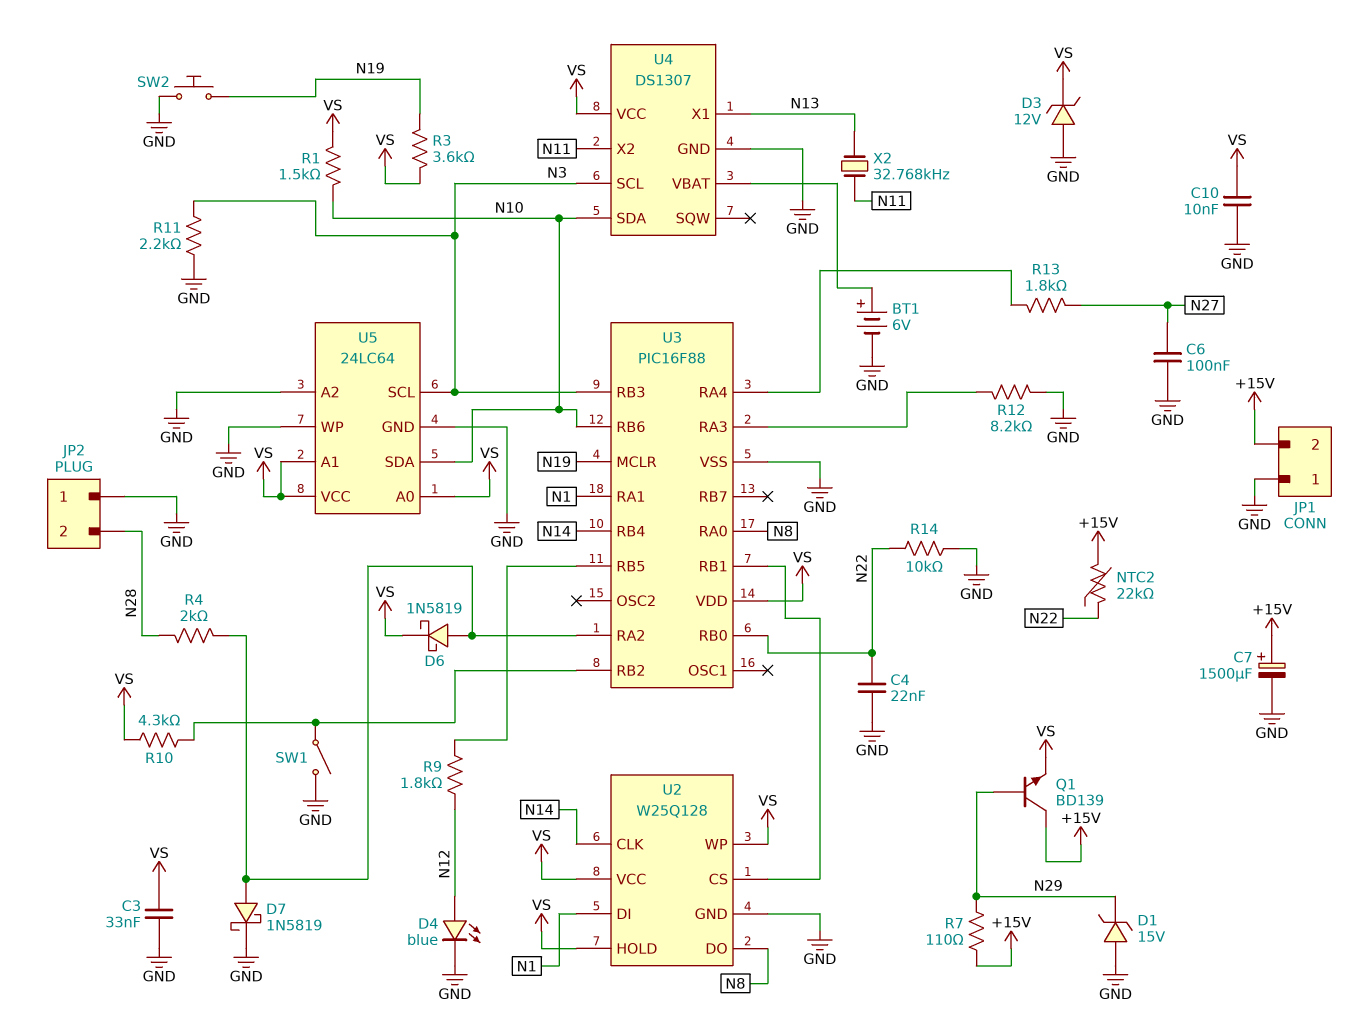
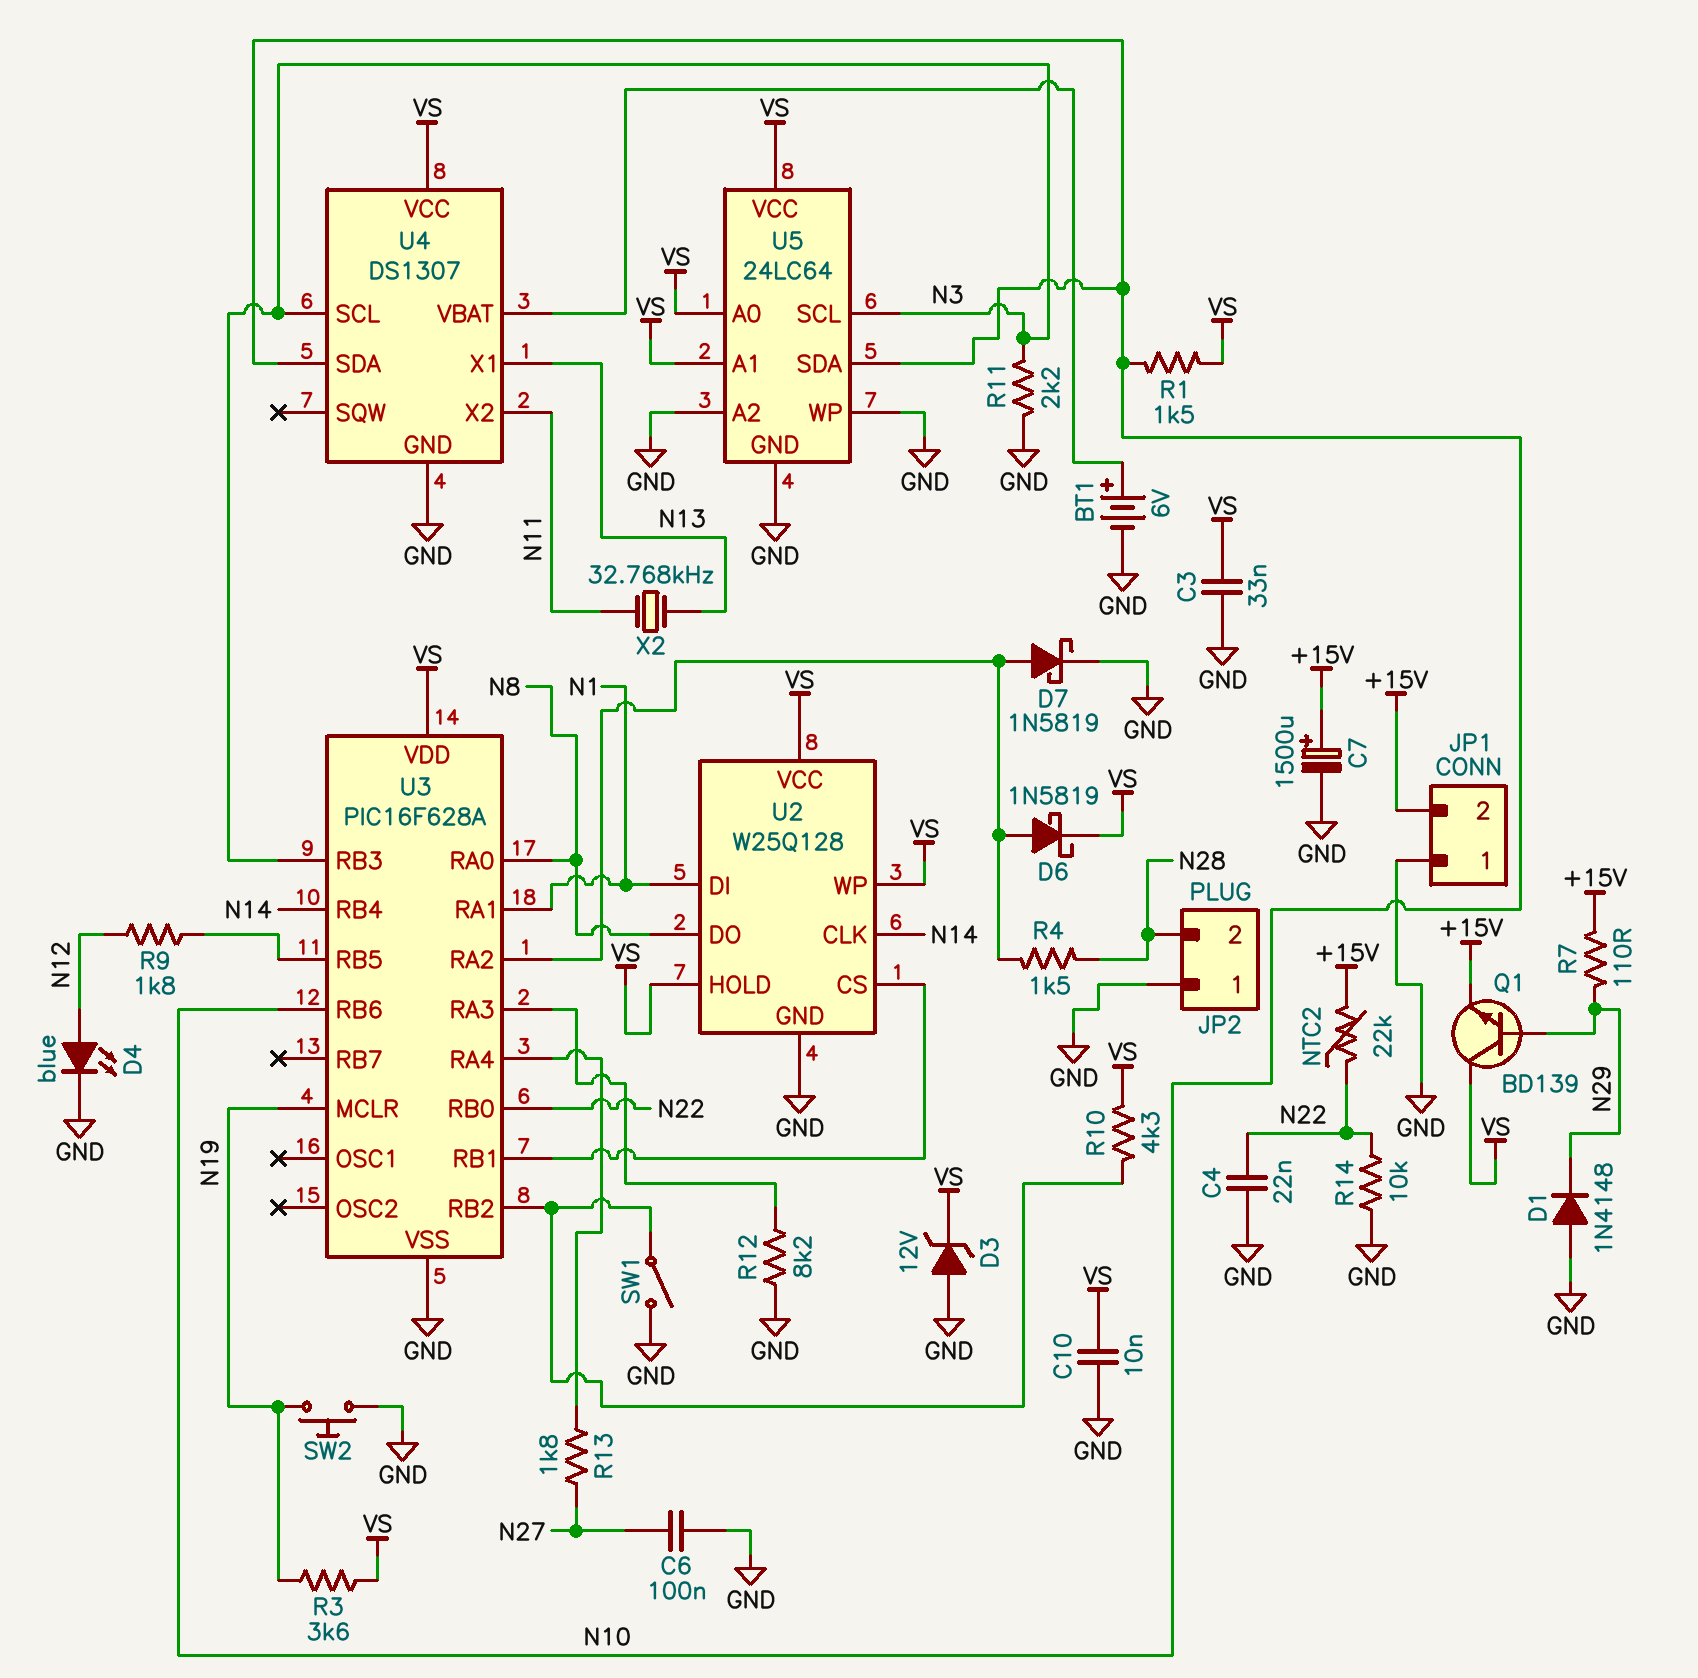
D1: zener 15V (A GND, K N29) -> diode 1N4148 (A GND, K N29)
Q1: NPN BD139 (B N29, C +15V, E VS) -> NPN BD139 (B N29, C VS, E +15V)
R4: 2k (N28, U3/RA2) -> 1.5k (N28, U3/RA2)
U3: PIC16F88 -> PIC16F628A

